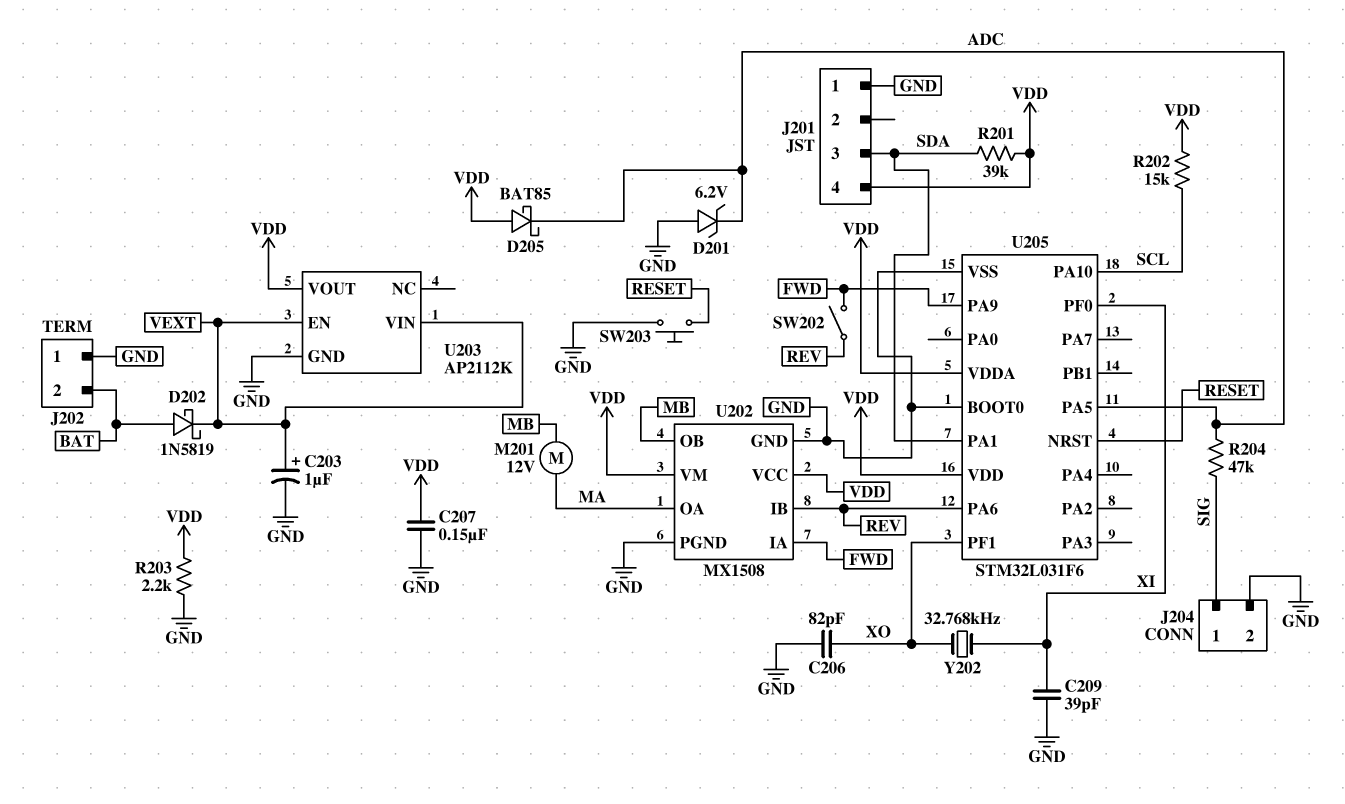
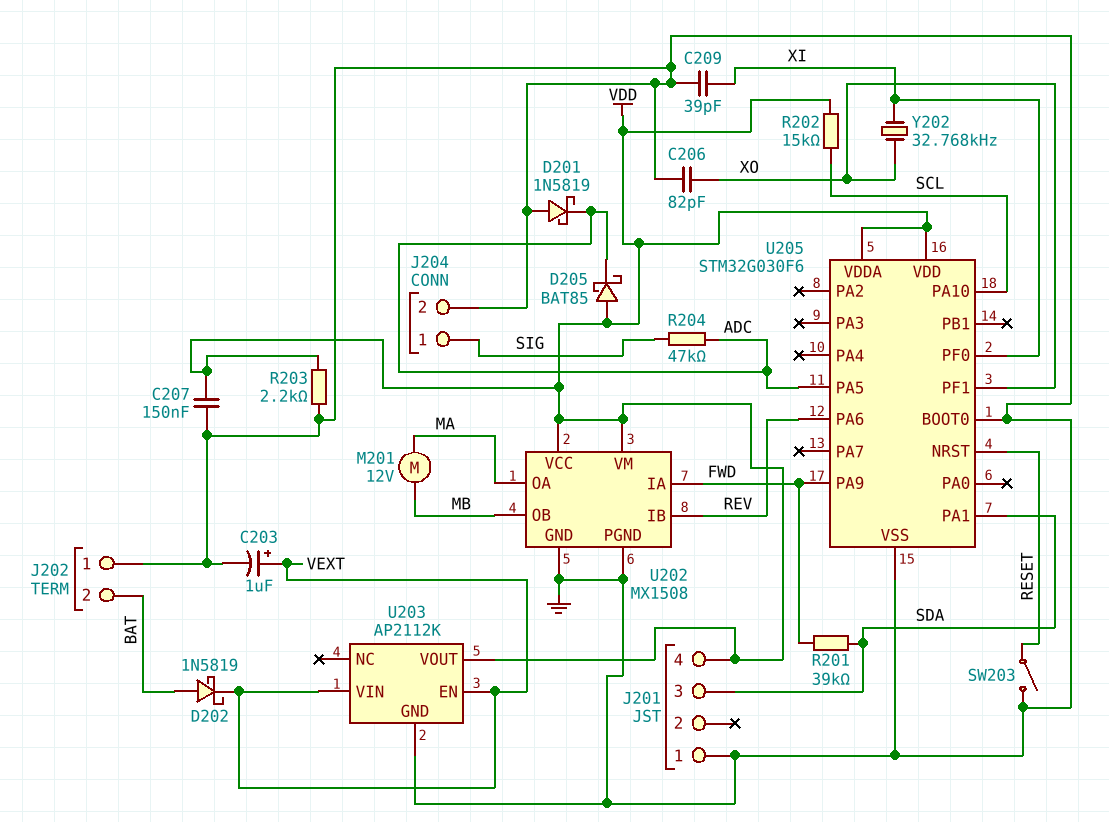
D201: zener 6.2V (A GND, K ADC) -> schottky 1N5819 (A GND, K ADC)
R201: 39k (SDA, VDD) -> 39k (FWD, SDA)
SW202: switch (FWD, REV) -> none
SW203: button (GND, RESET) -> switch (GND, RESET)
U205: STM32L031F6 -> STM32G030F6

